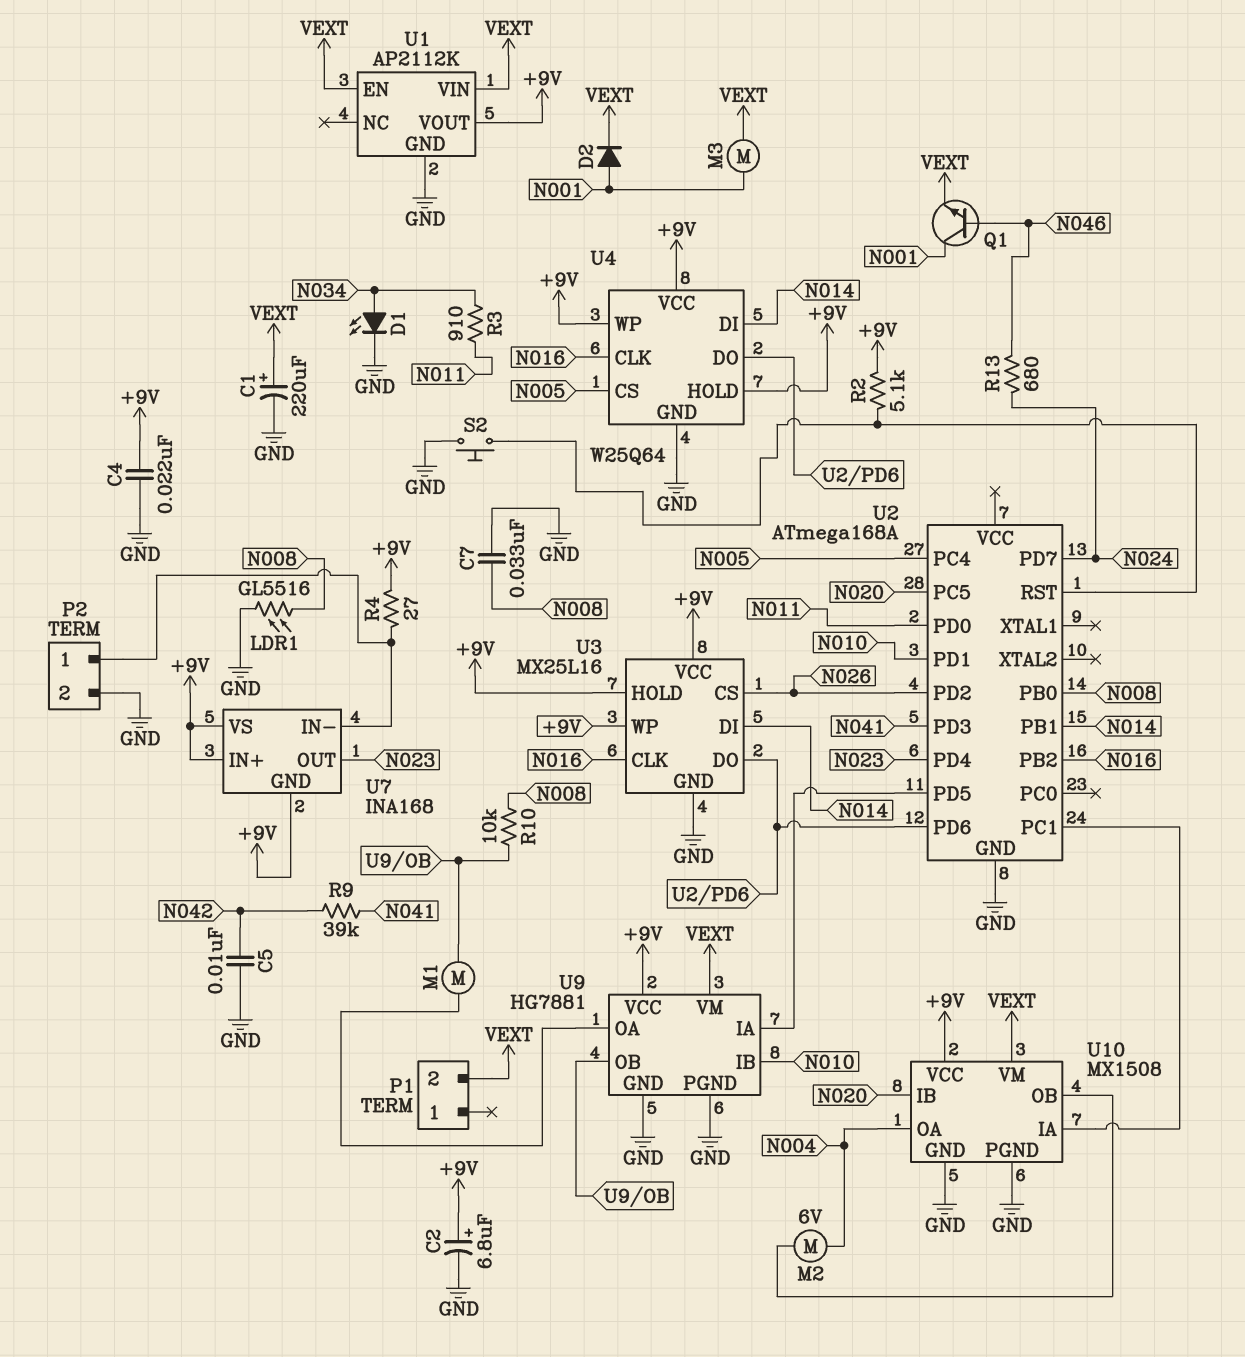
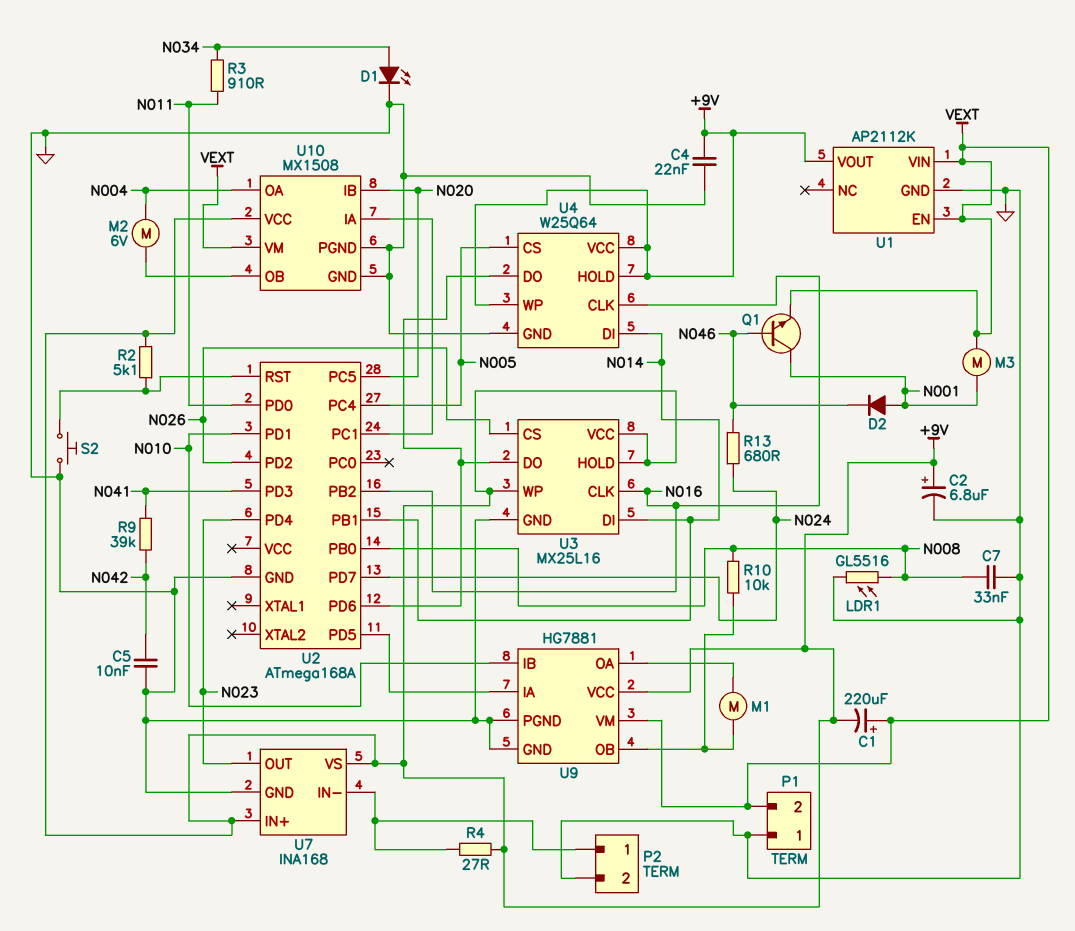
C1: 220uF (plus VEXT, minus GND) -> 220uF (plus VEXT, minus +9V)
D2: diode (A N001, K VEXT) -> diode (A N001, K N046)
P1 pin 1: none -> GND
U7 pin GND: +9V -> GND

